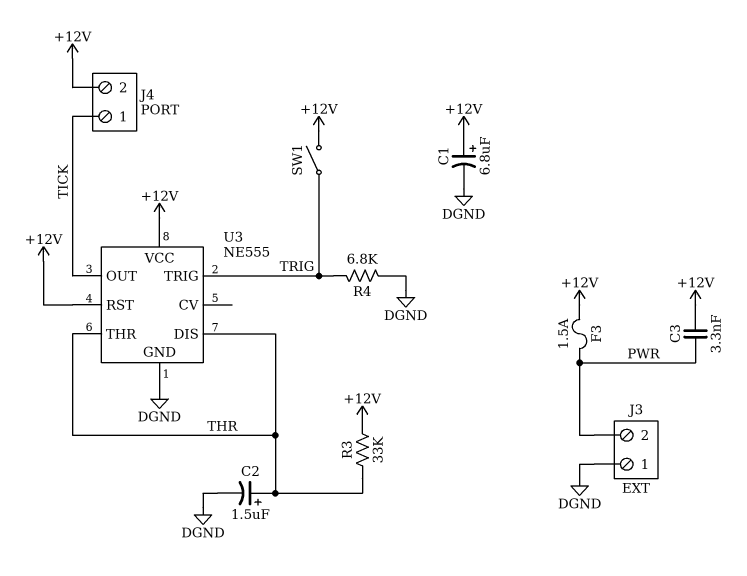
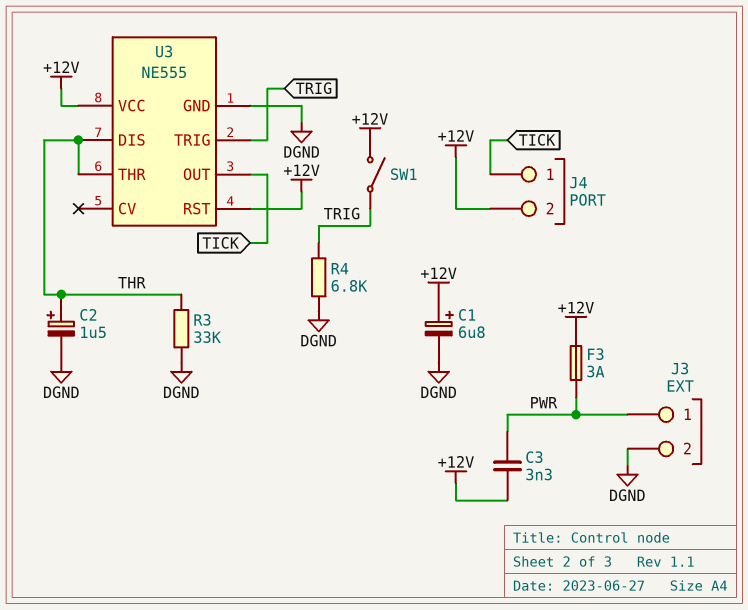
F3: 1.5A (+12V, PWR) -> 3A (+12V, PWR)
J3 pin 1: DGND -> PWR
J3 pin 2: PWR -> DGND
R3: 33k (+12V, THR) -> 33k (DGND, THR)

